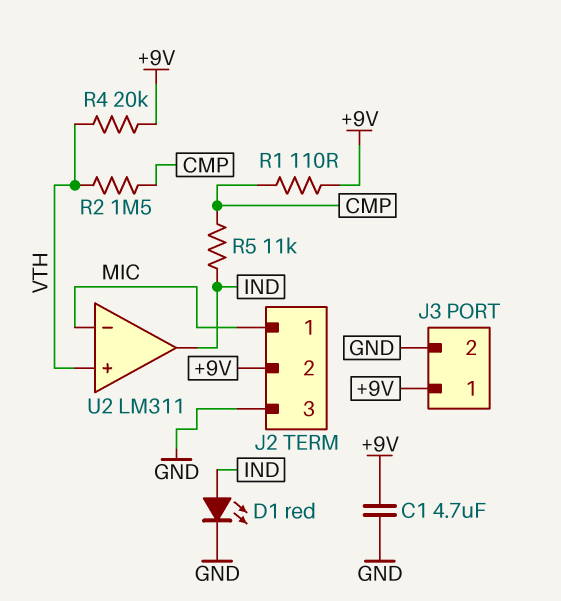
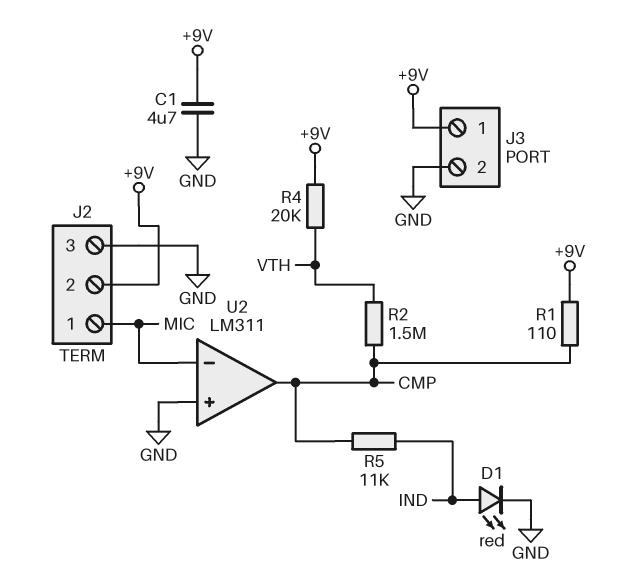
U2 pin in+: VTH -> GND
U2 pin out: IND -> CMP

